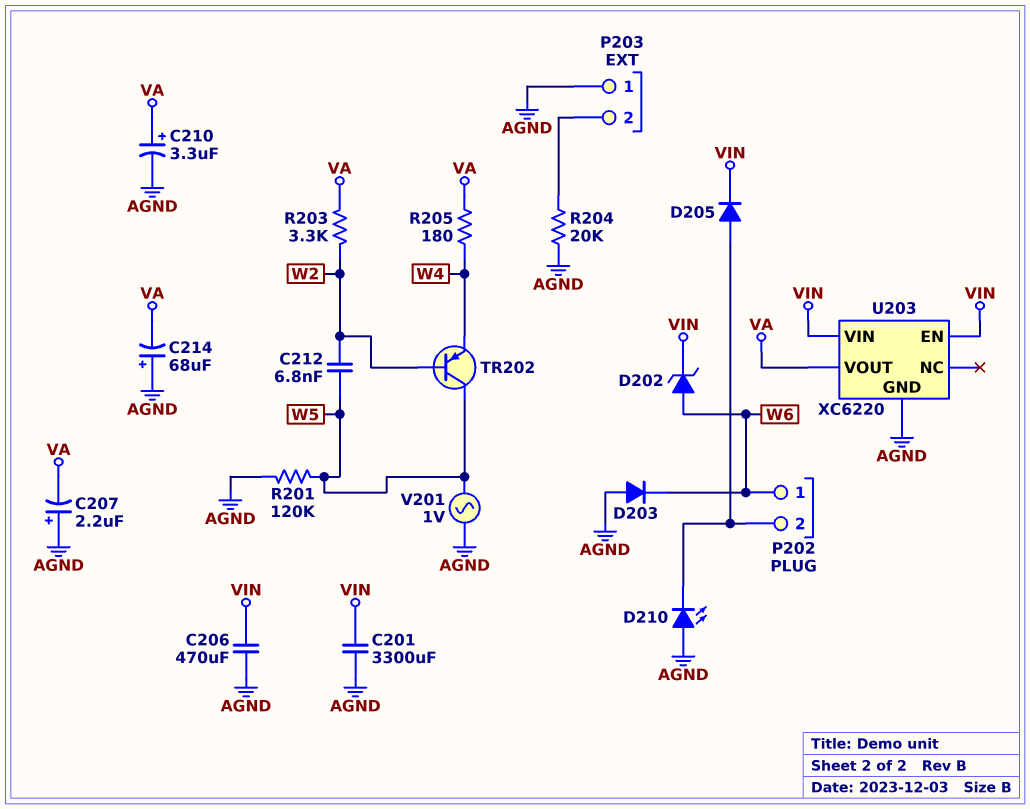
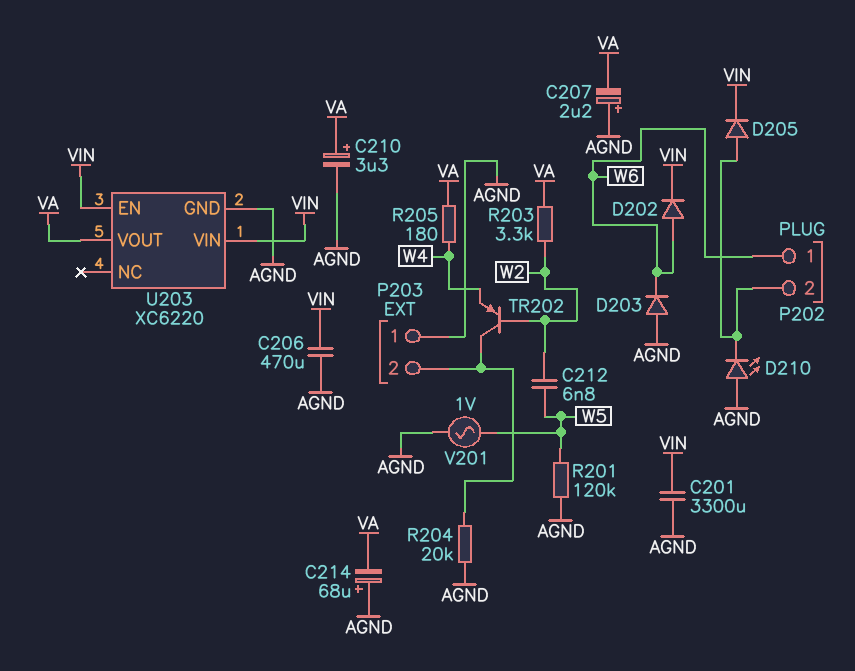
D202: zener (A W6, K VIN) -> diode (A W6, K VIN)
TR202: PNP (B W2, C W5, E W4) -> PNP (B W2, C P203/2, E W4)

